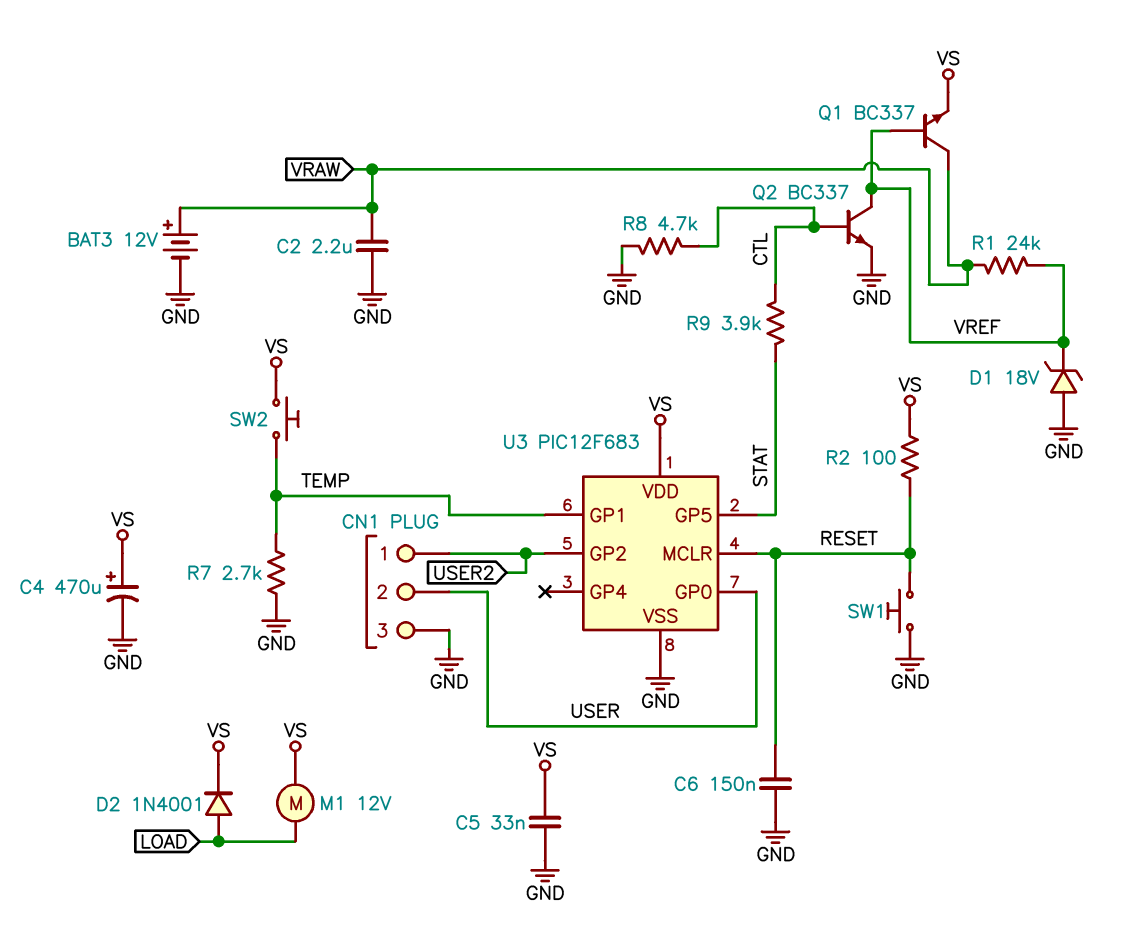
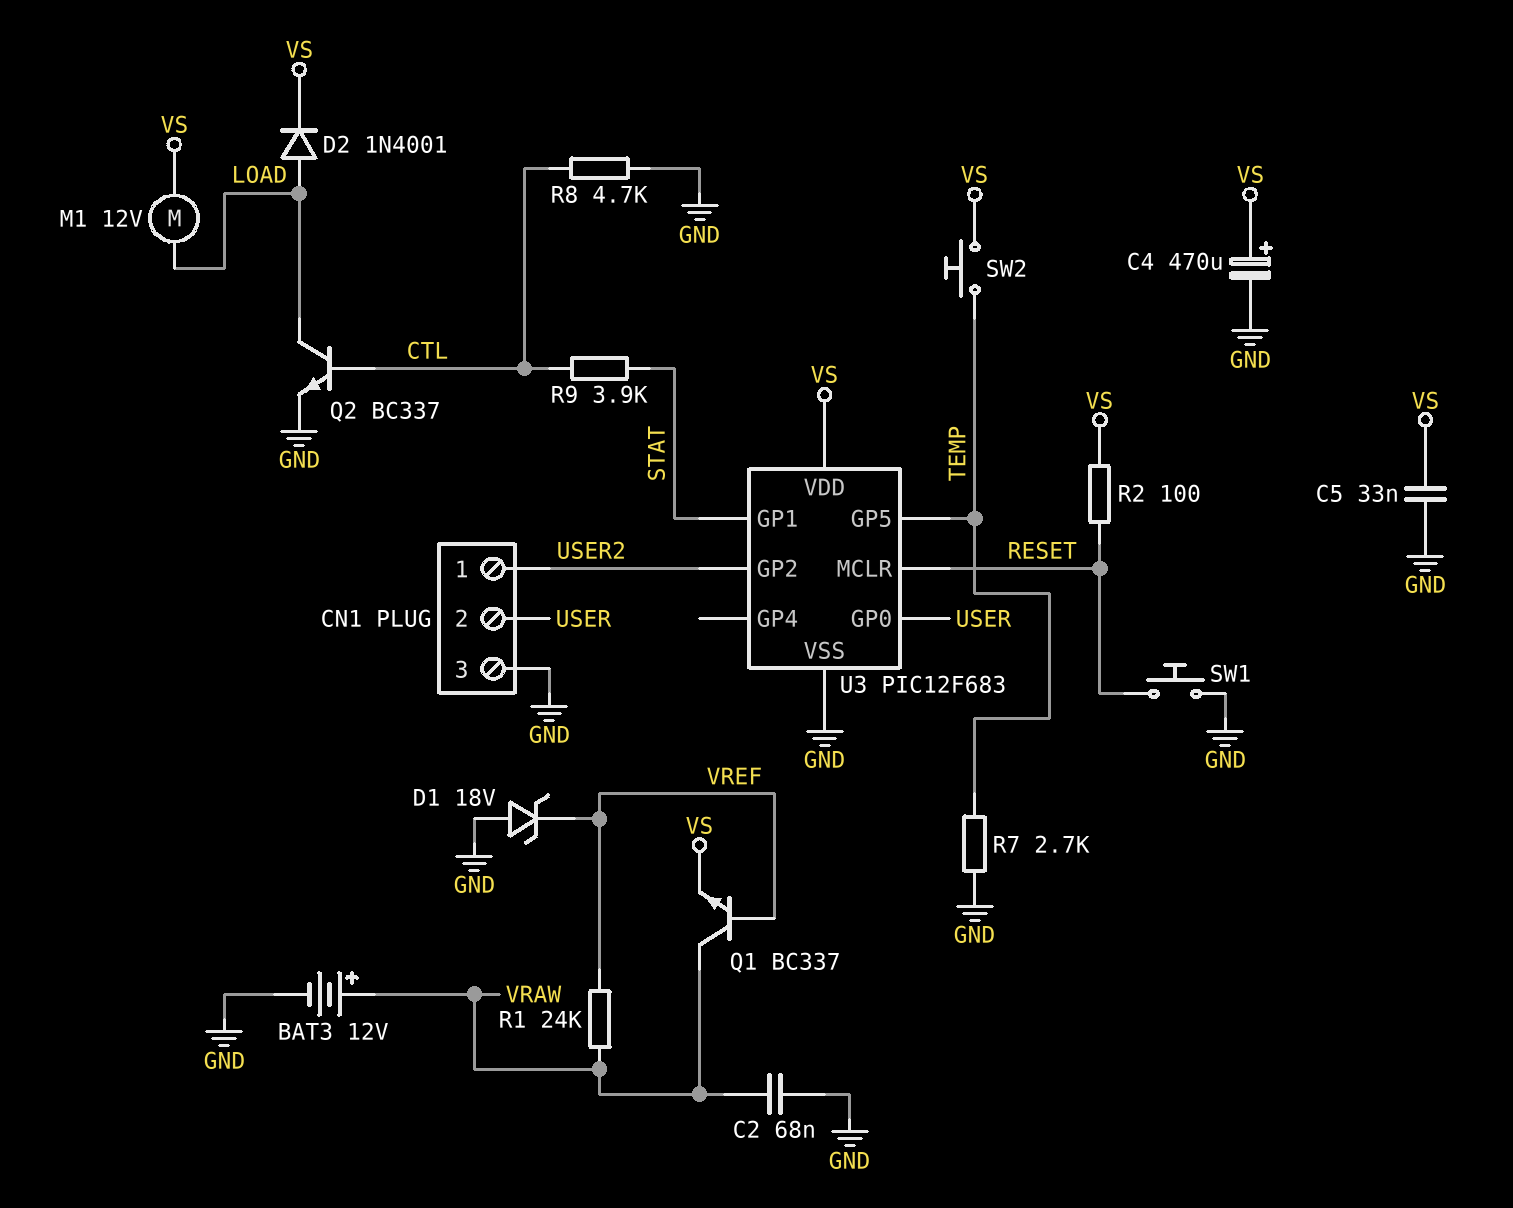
C2: 2.2uF (GND, VRAW) -> 68nF (GND, VRAW)
C6: 150nF (GND, RESET) -> none
Q2: NPN BC337 (B CTL, C VREF, E GND) -> NPN BC337 (B CTL, C LOAD, E GND)
U3 pin GP1: TEMP -> STAT
U3 pin GP5: STAT -> TEMP

